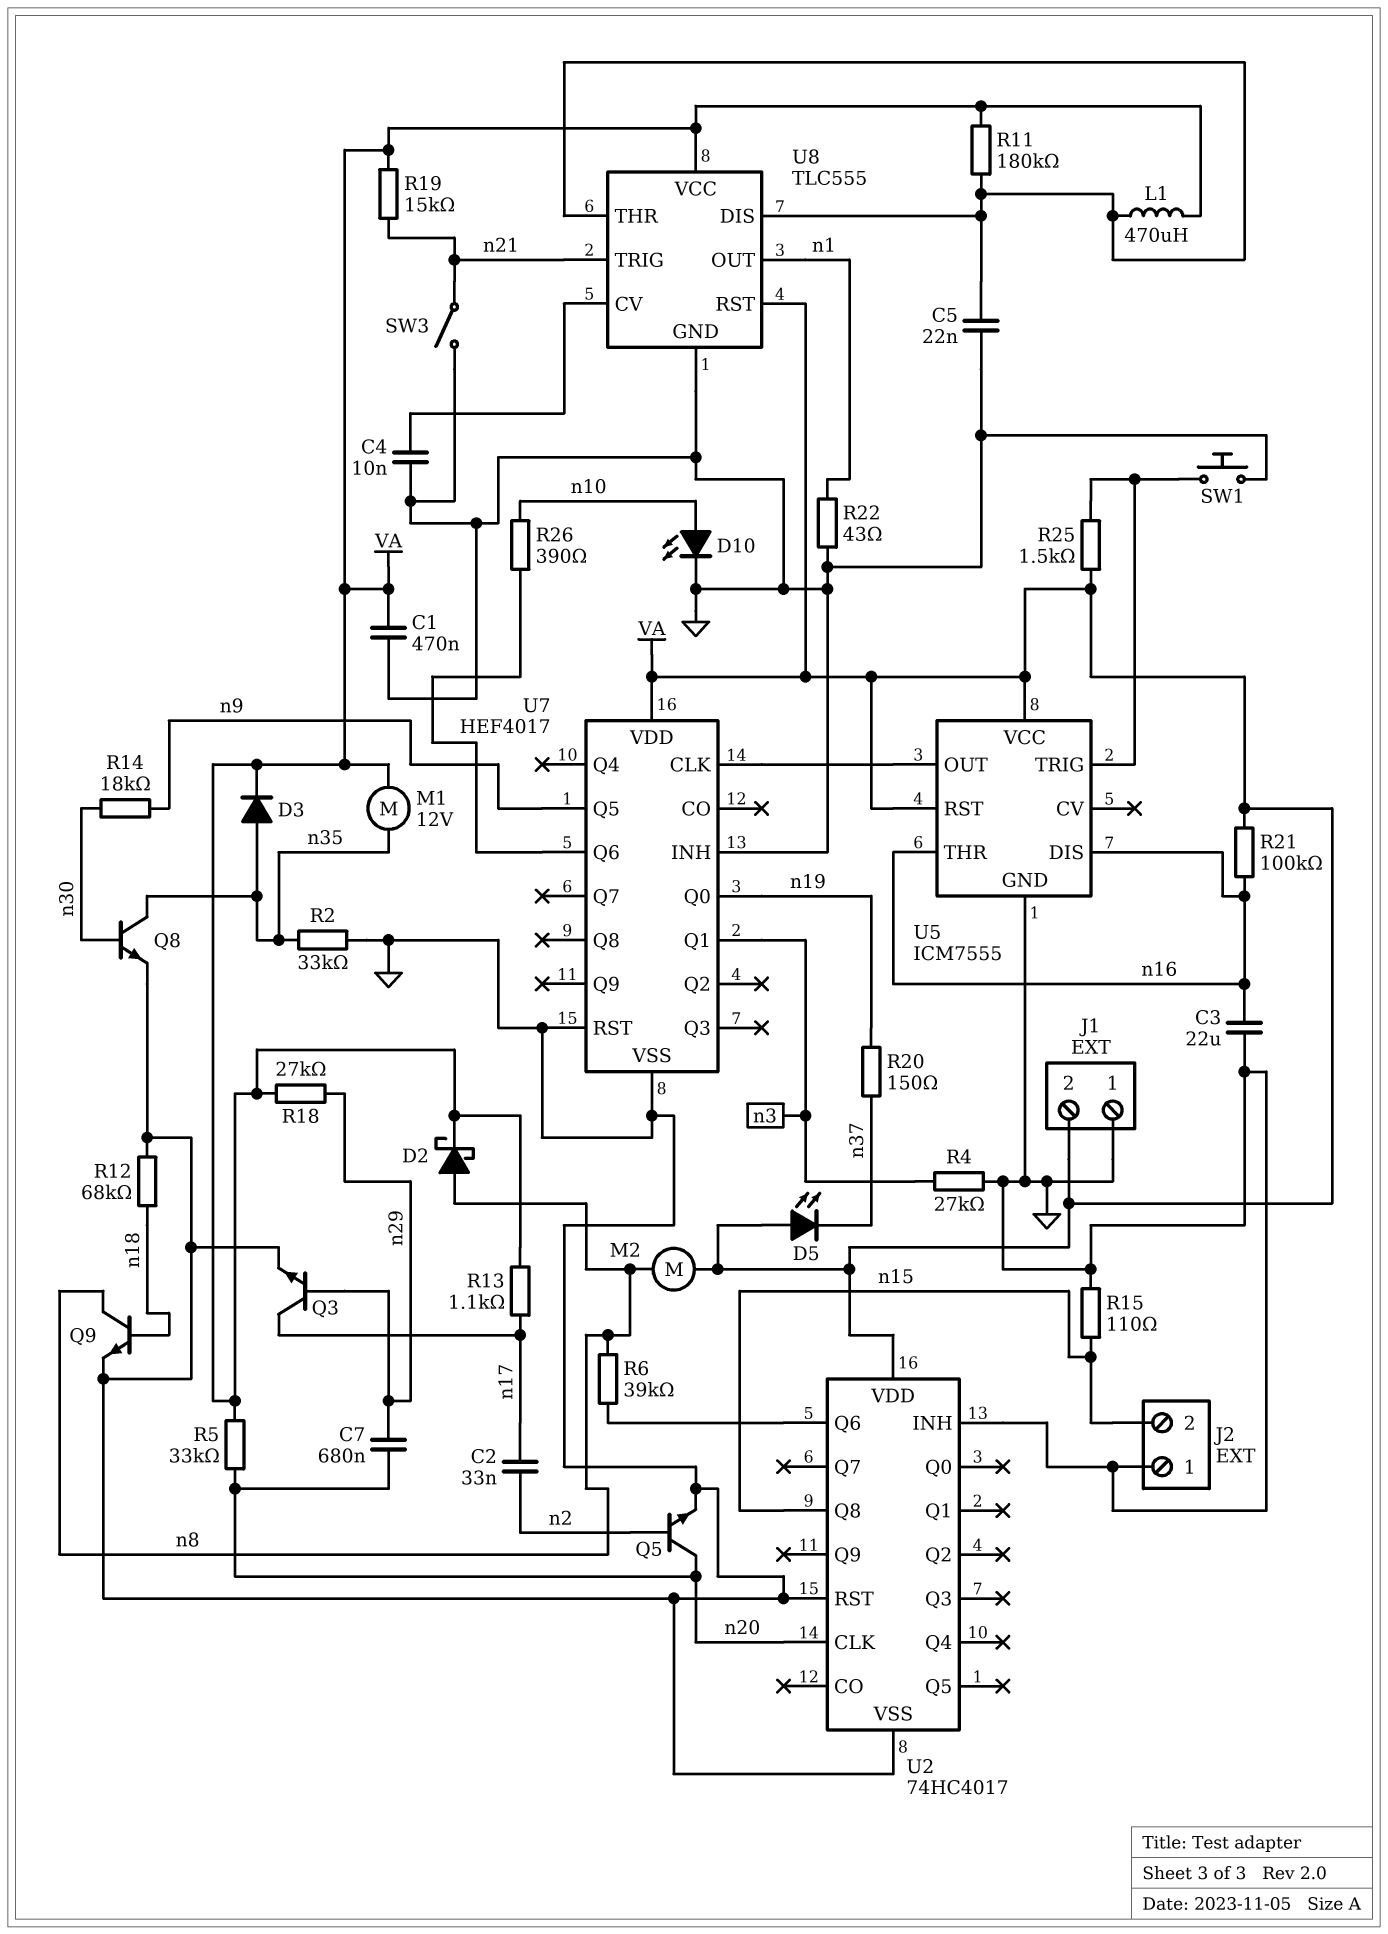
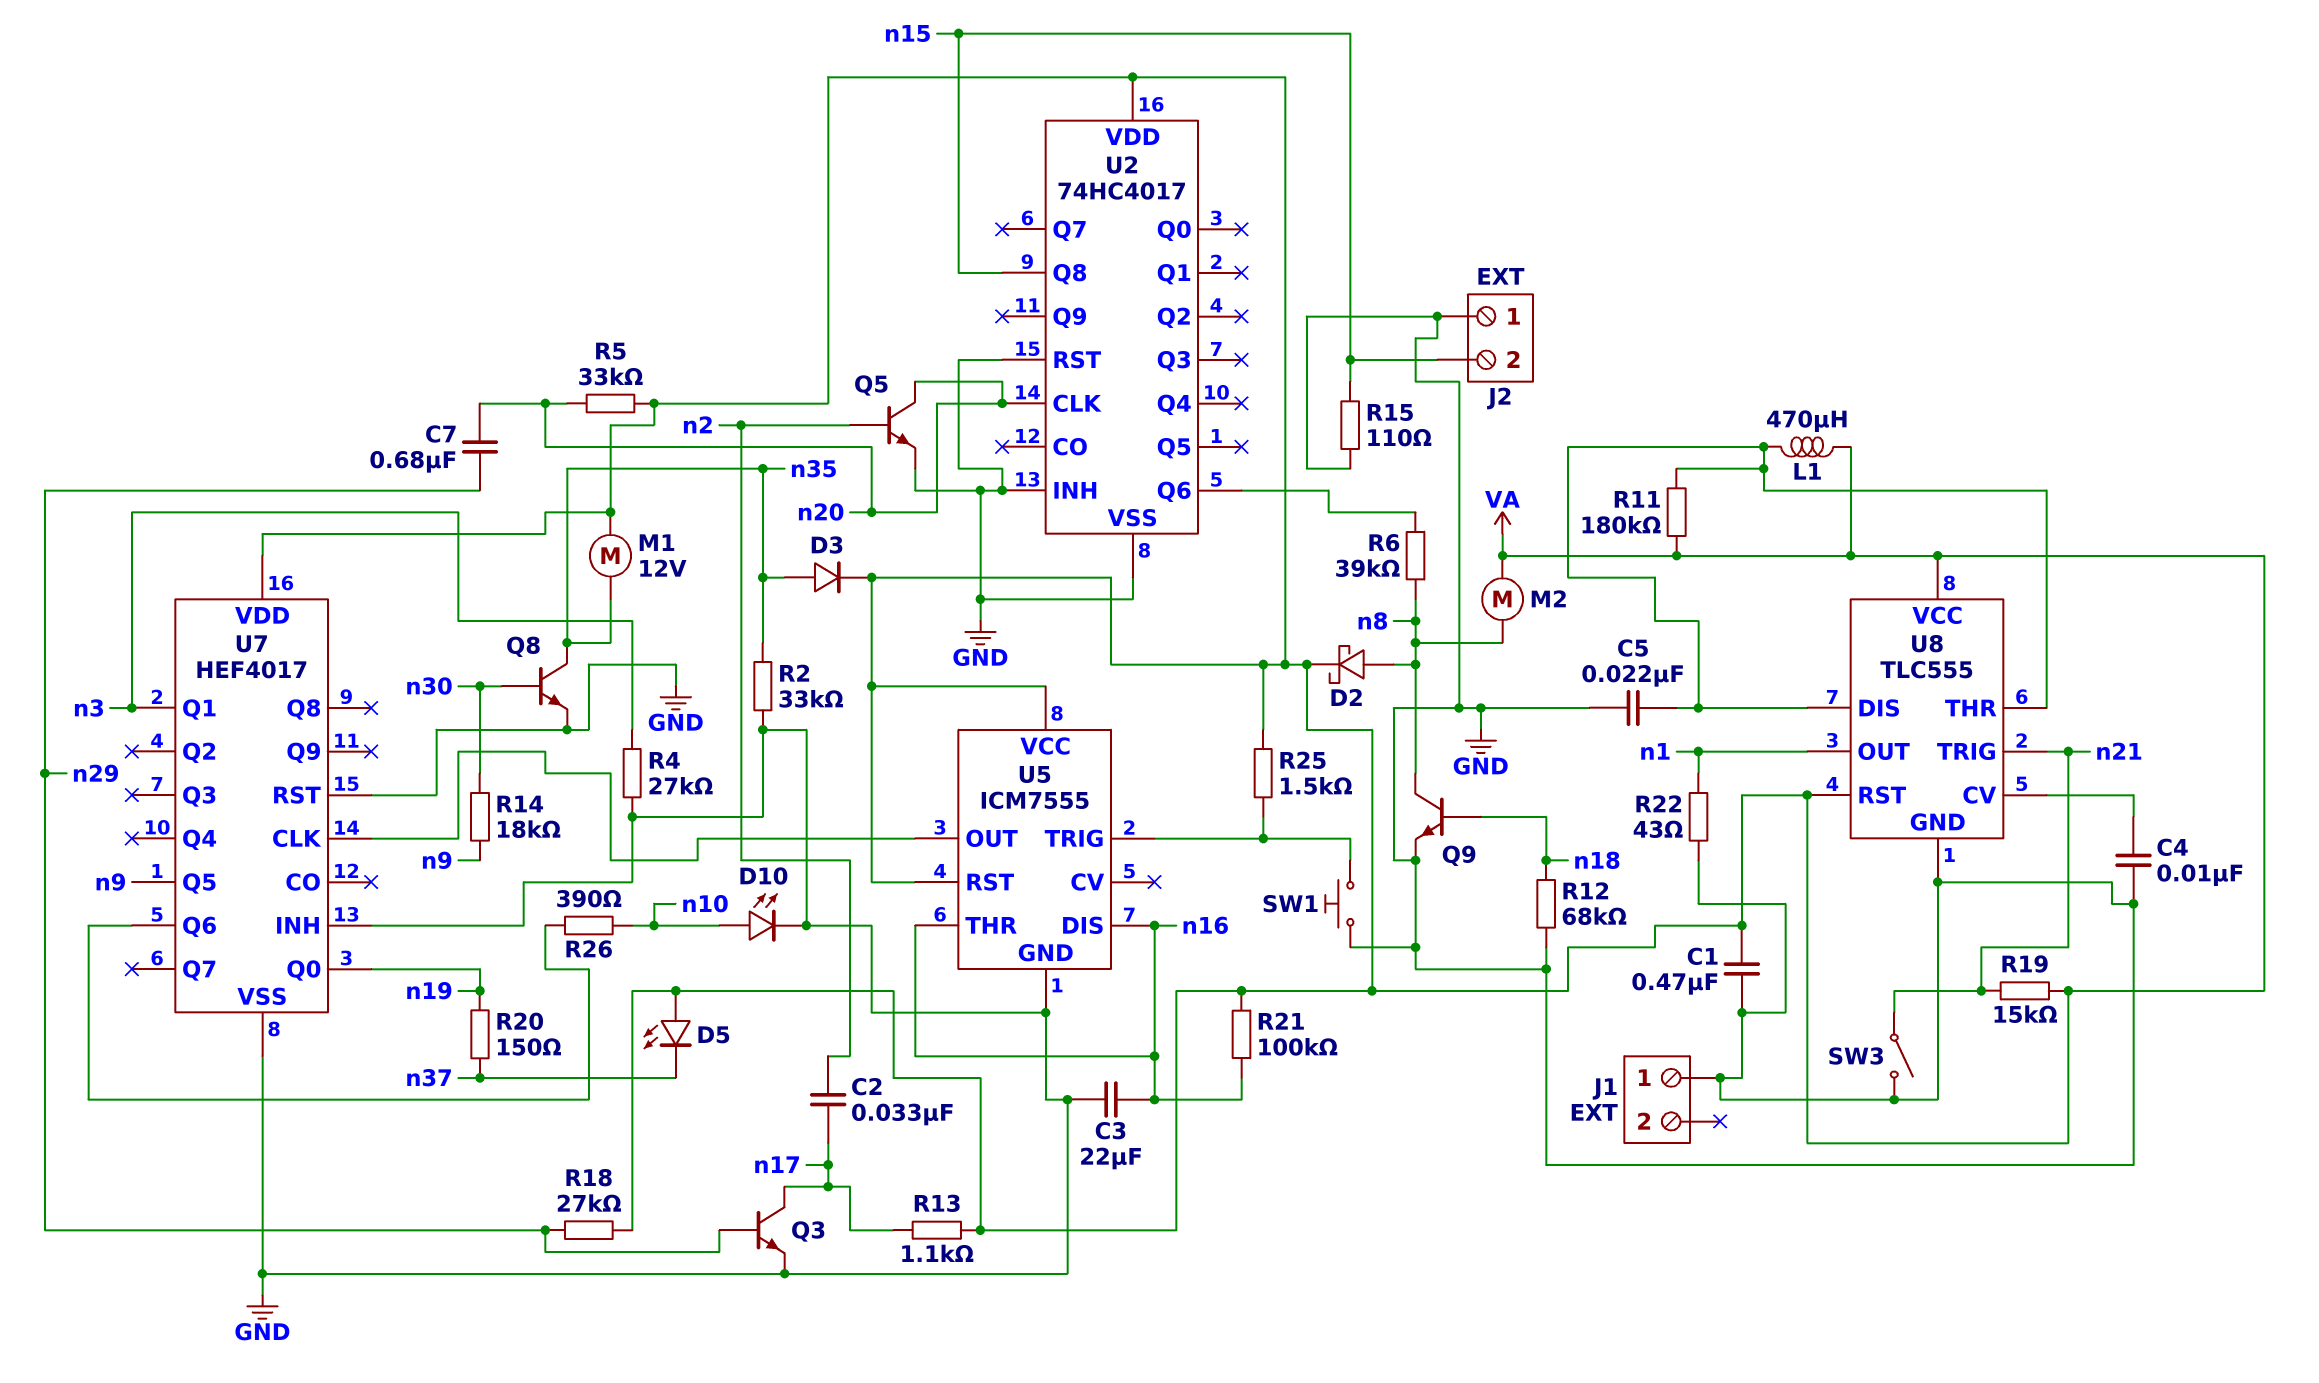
J1 pin 2: VA -> none

